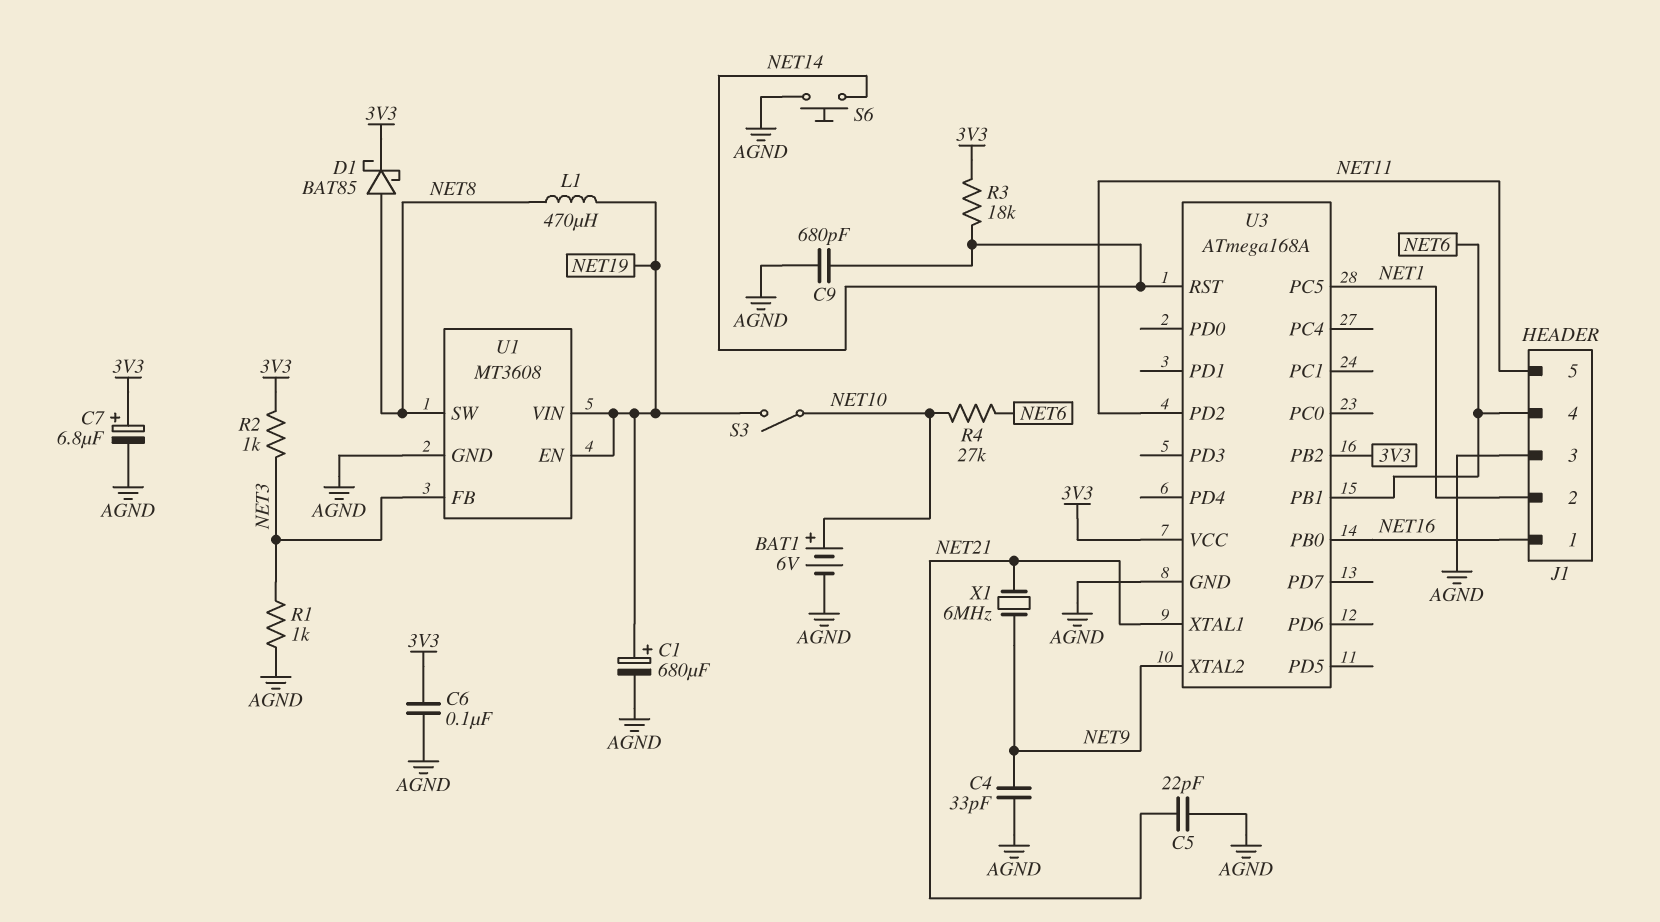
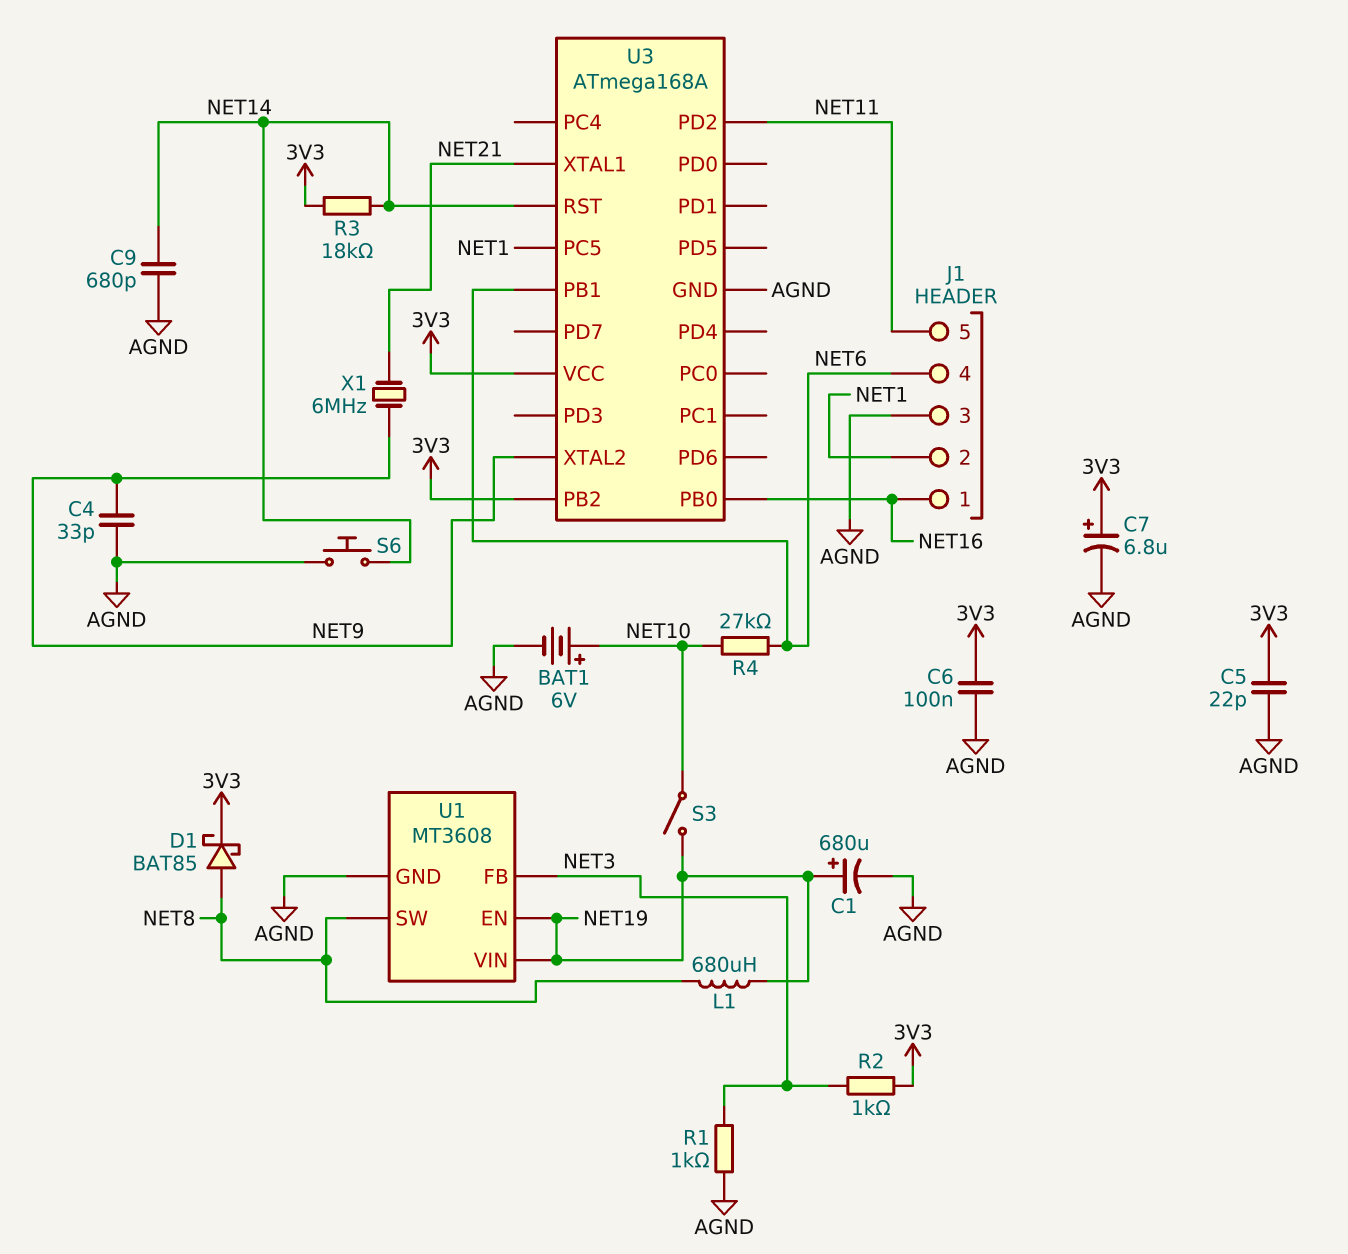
C5: 22pF (AGND, NET21) -> 22pF (3V3, AGND)
L1: 470uH (NET8, NET19) -> 680uH (NET8, NET19)

